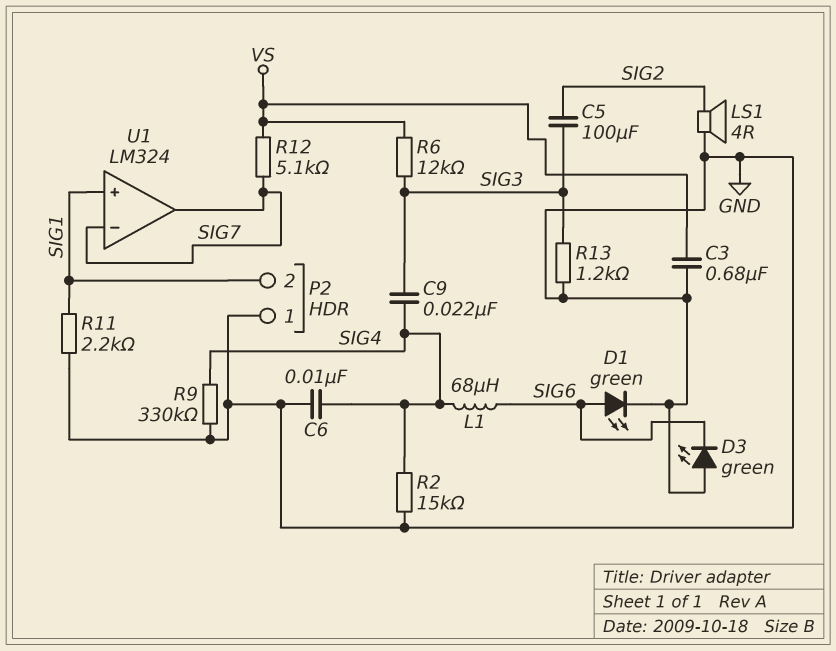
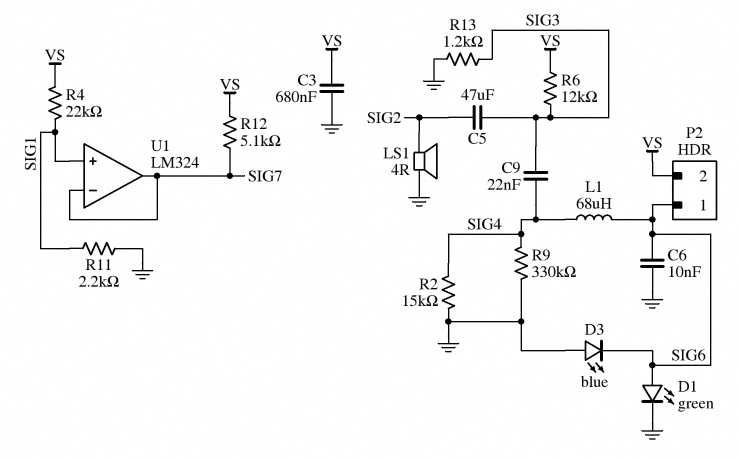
C5: 100uF (SIG2, SIG3) -> 47uF (SIG2, SIG3)
C6: 10nF (GND, SIG4) -> 10nF (GND, SIG6)
D3: LED green (A GND, K SIG6) -> LED blue (A GND, K SIG6)
P2 pin 1: GND -> SIG6
P2 pin 2: SIG1 -> VS
R4: none -> 22k (SIG1, VS)

